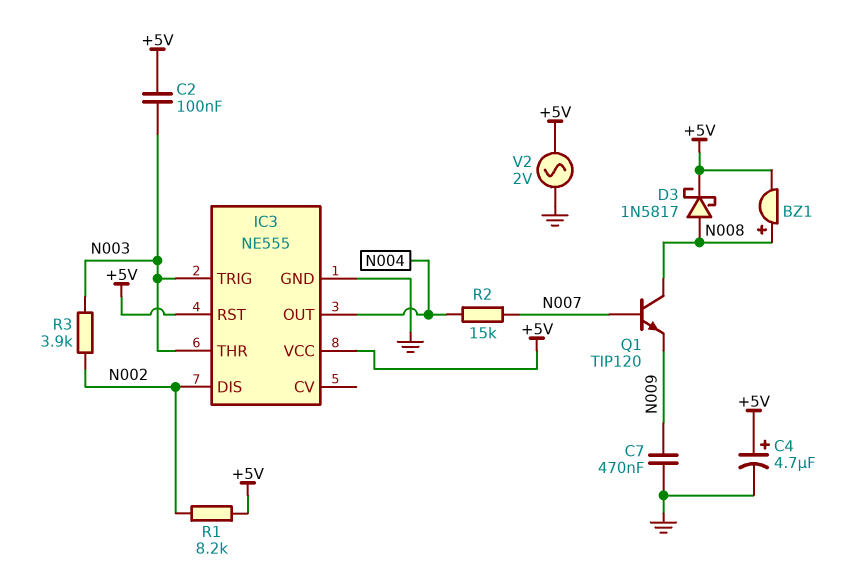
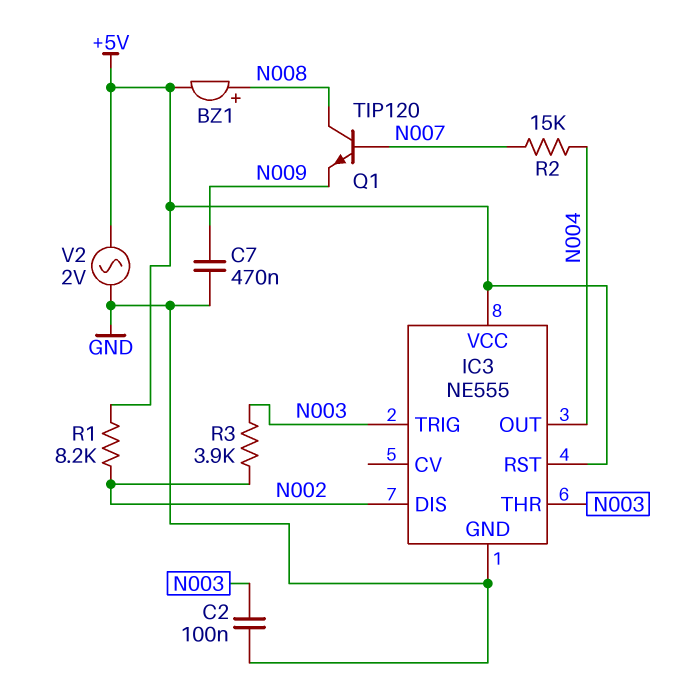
C2: 100nF (+5V, N003) -> 100nF (GND, N003)
C4: 4.7uF (plus +5V, minus GND) -> none
D3: schottky 1N5817 (A N008, K +5V) -> none

